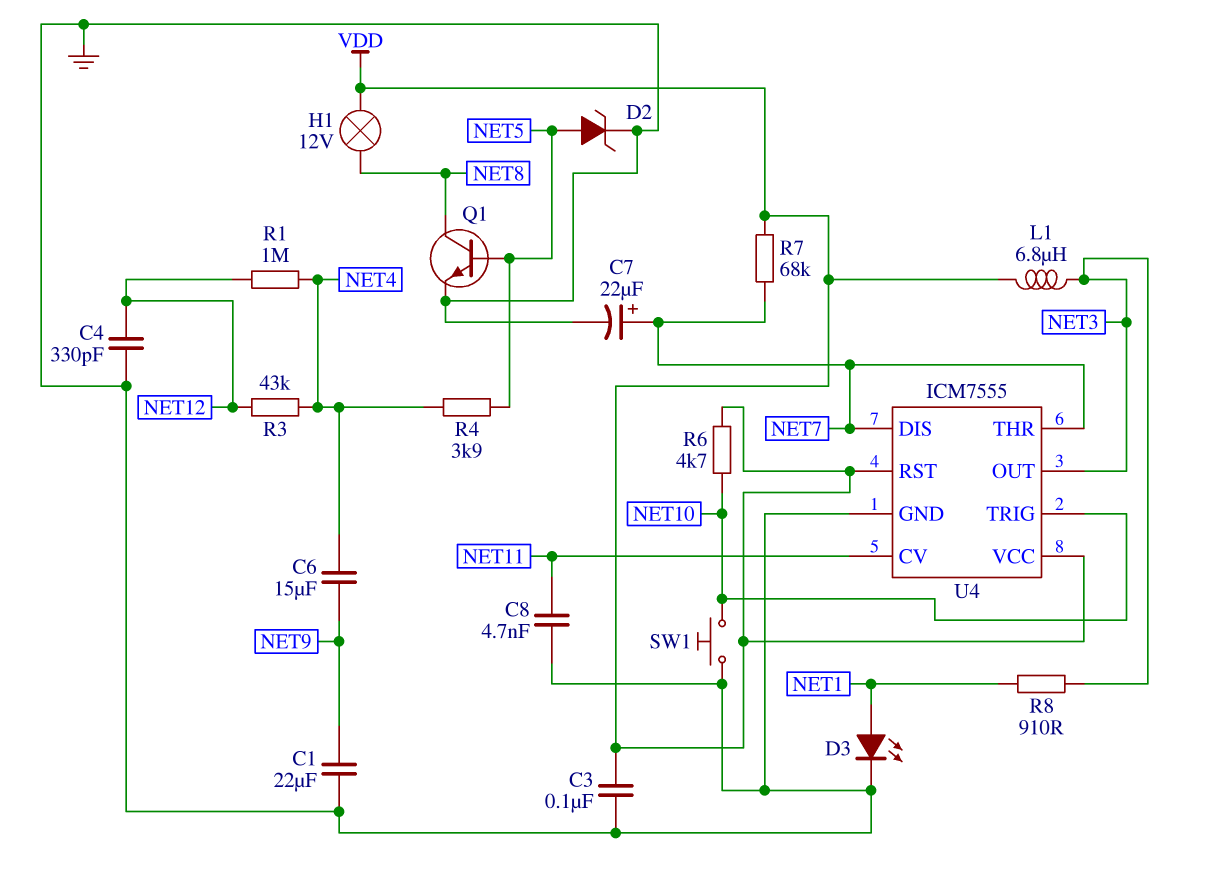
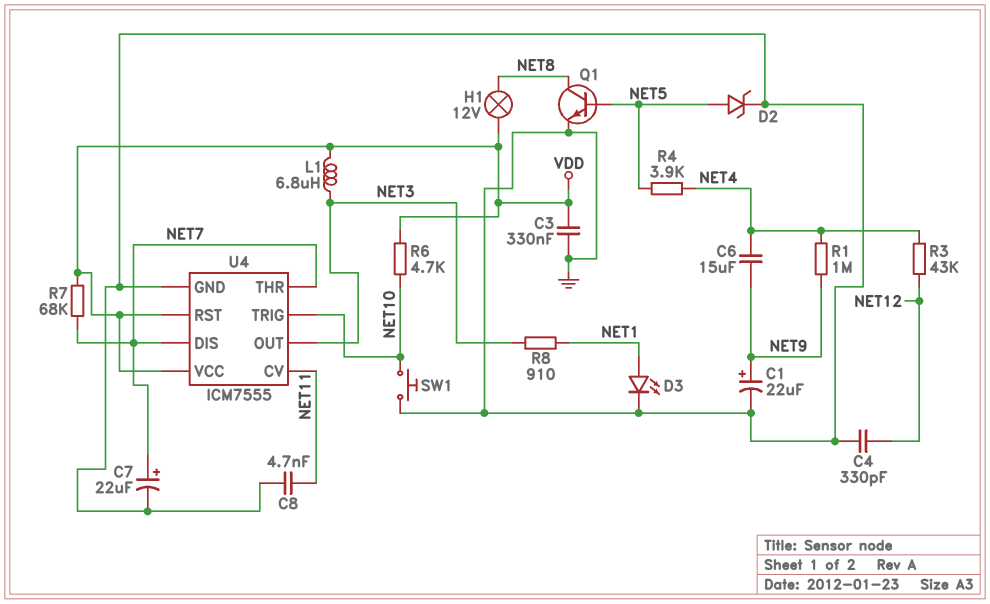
C1: 22uF (GND, NET9) -> 22uF (plus NET9, minus GND)
C3: 100nF (GND, VDD) -> 330nF (GND, VDD)
R1: 1M (NET4, NET12) -> 1M (NET4, NET9)

